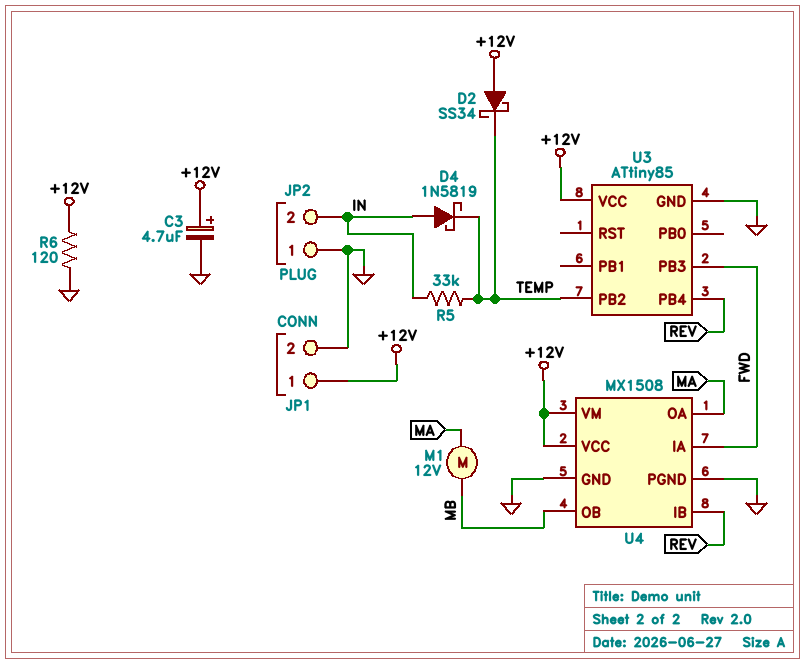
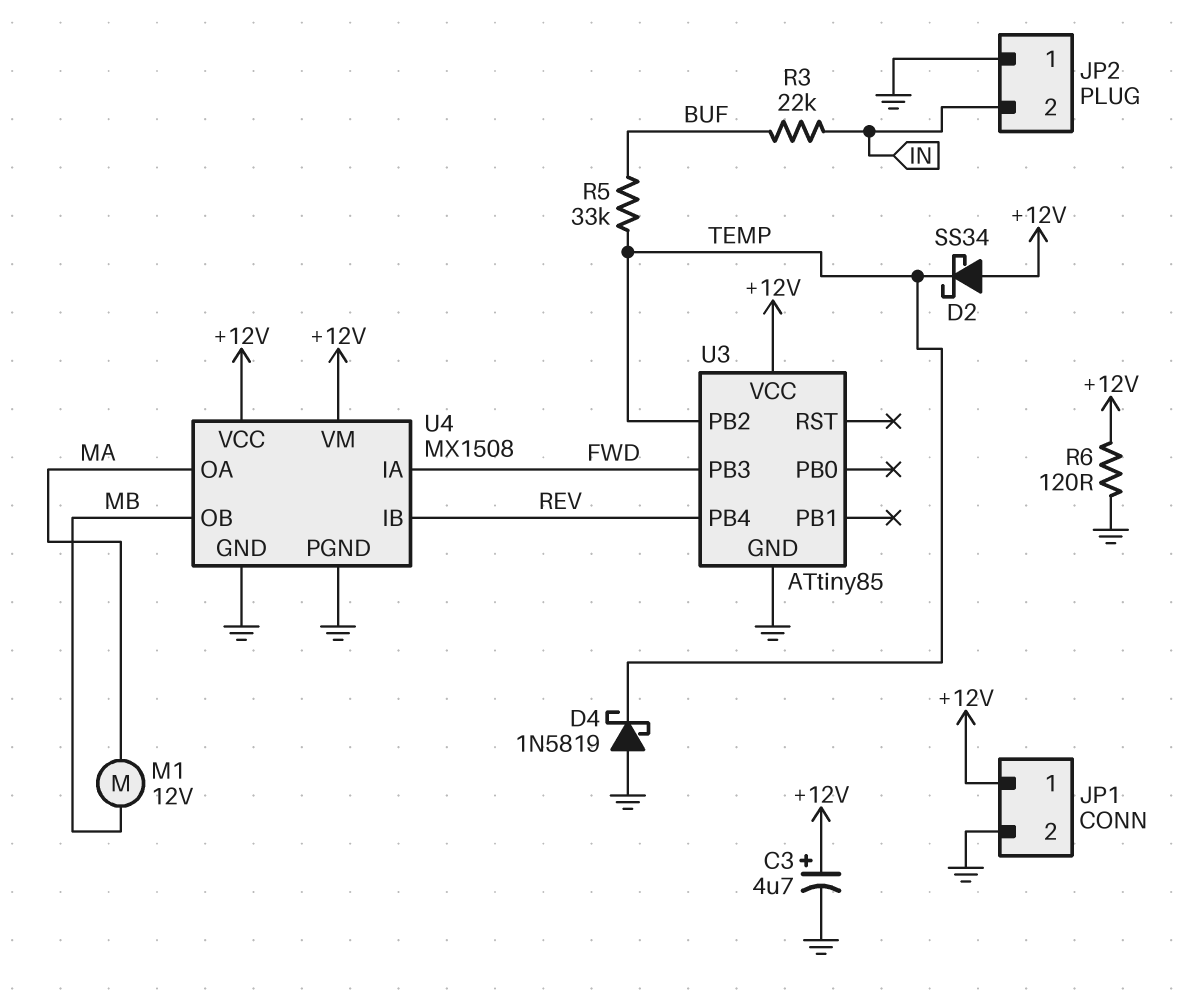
D4: schottky 1N5819 (A IN, K TEMP) -> schottky 1N5819 (A GND, K TEMP)
R3: none -> 22k (BUF, IN)
R5: 33k (IN, TEMP) -> 33k (BUF, TEMP)

